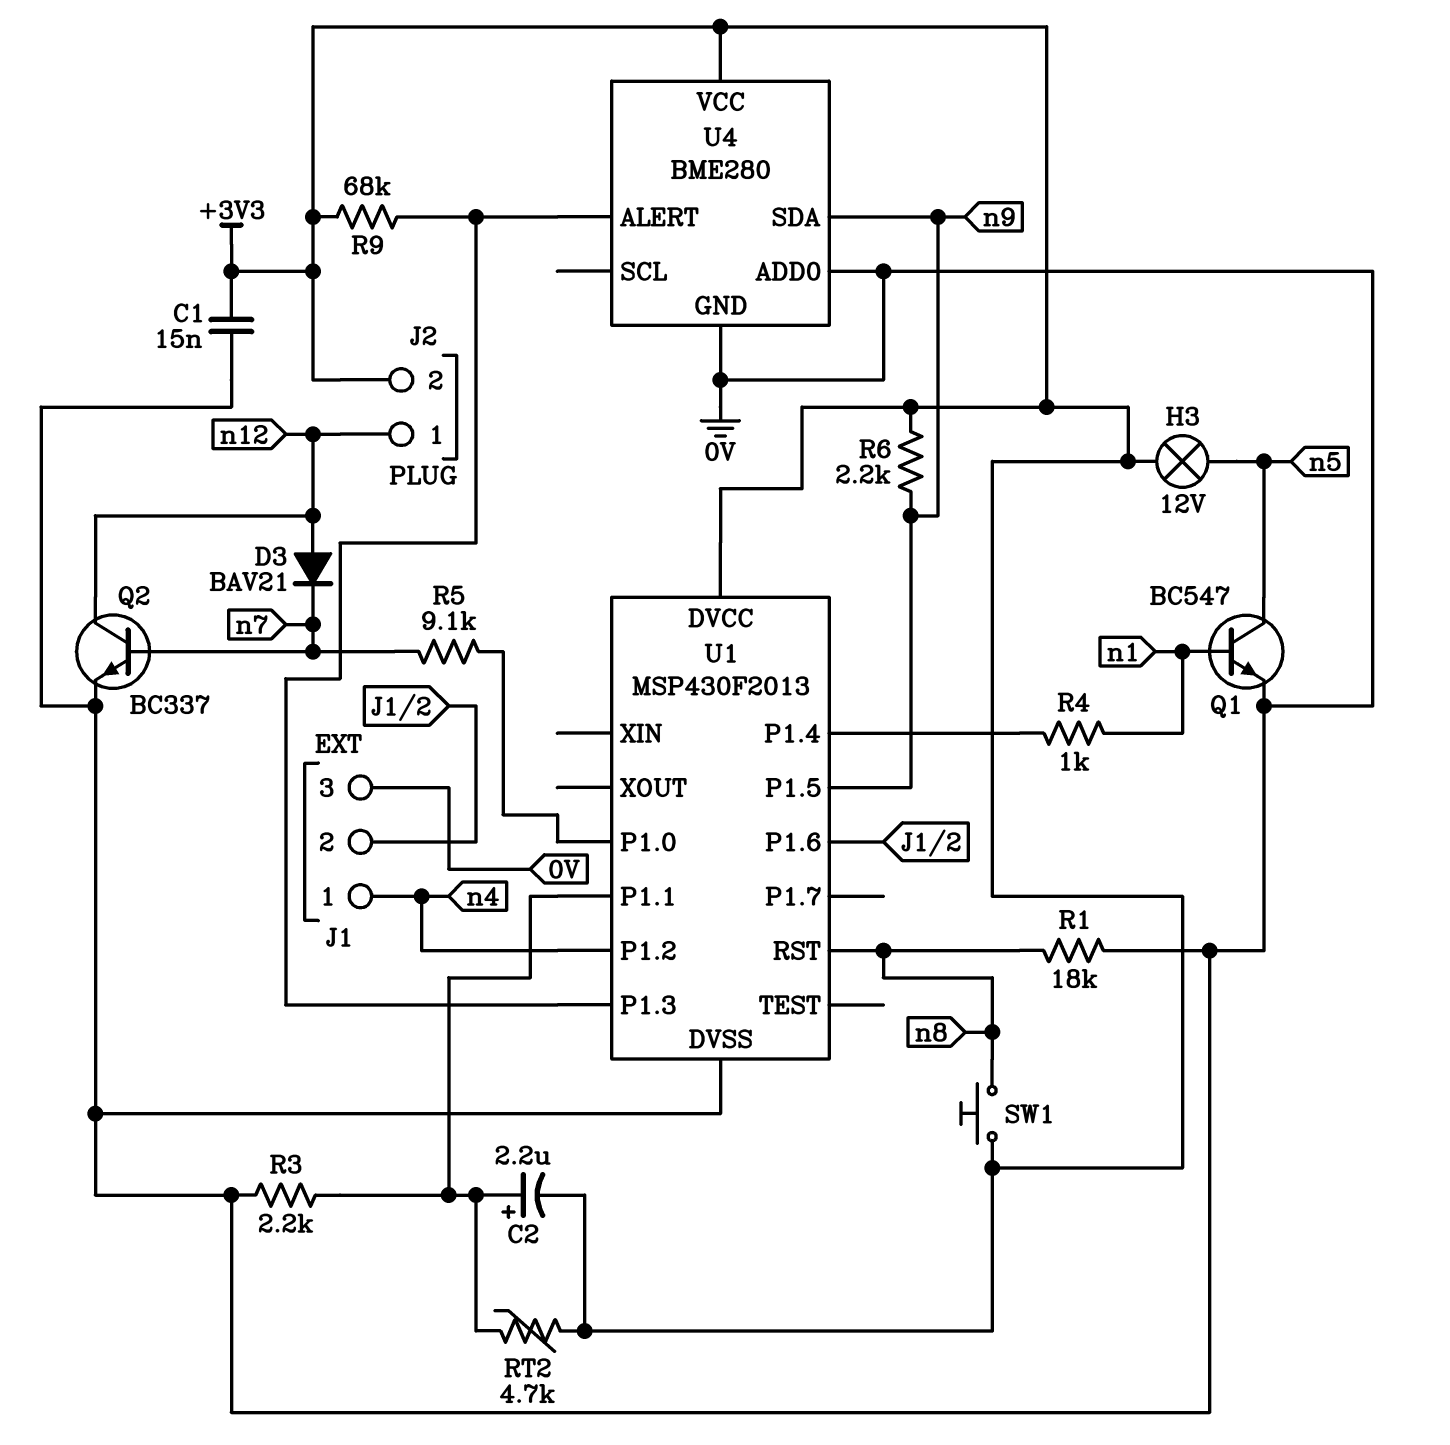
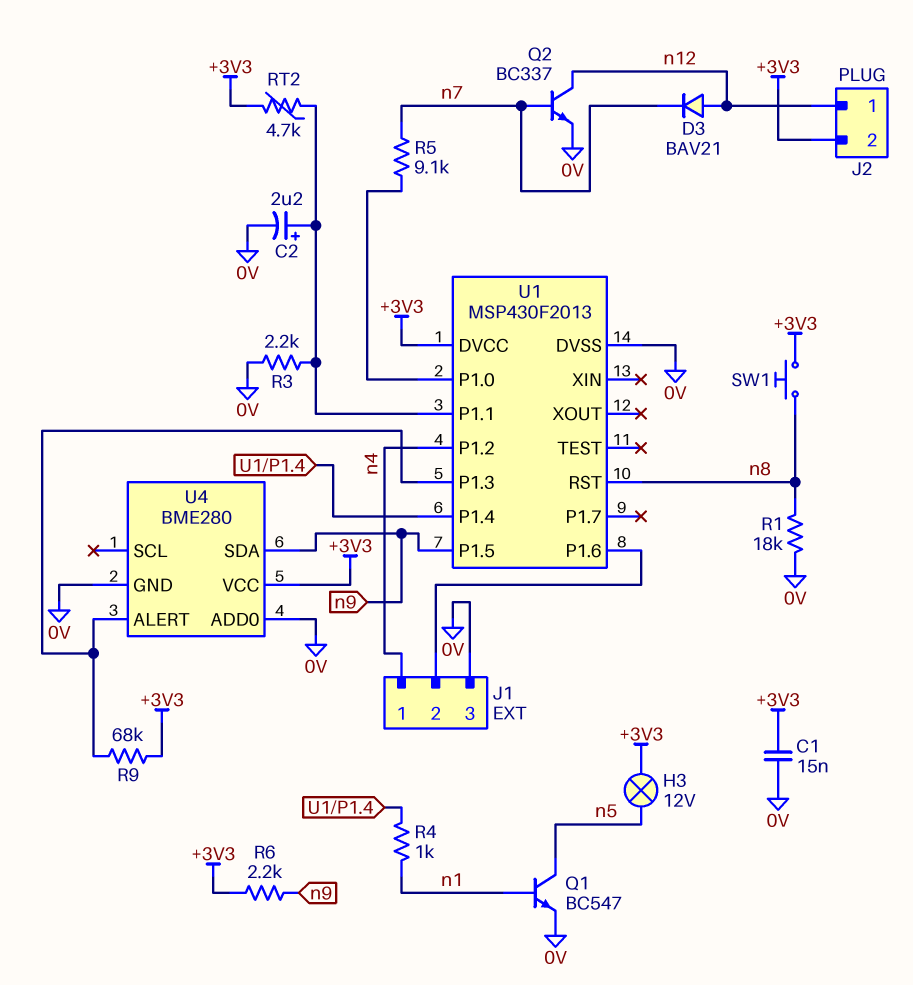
C2: 2.2uF (plus U1/P1.1, minus +3V3) -> 2.2uF (plus U1/P1.1, minus 0V)

